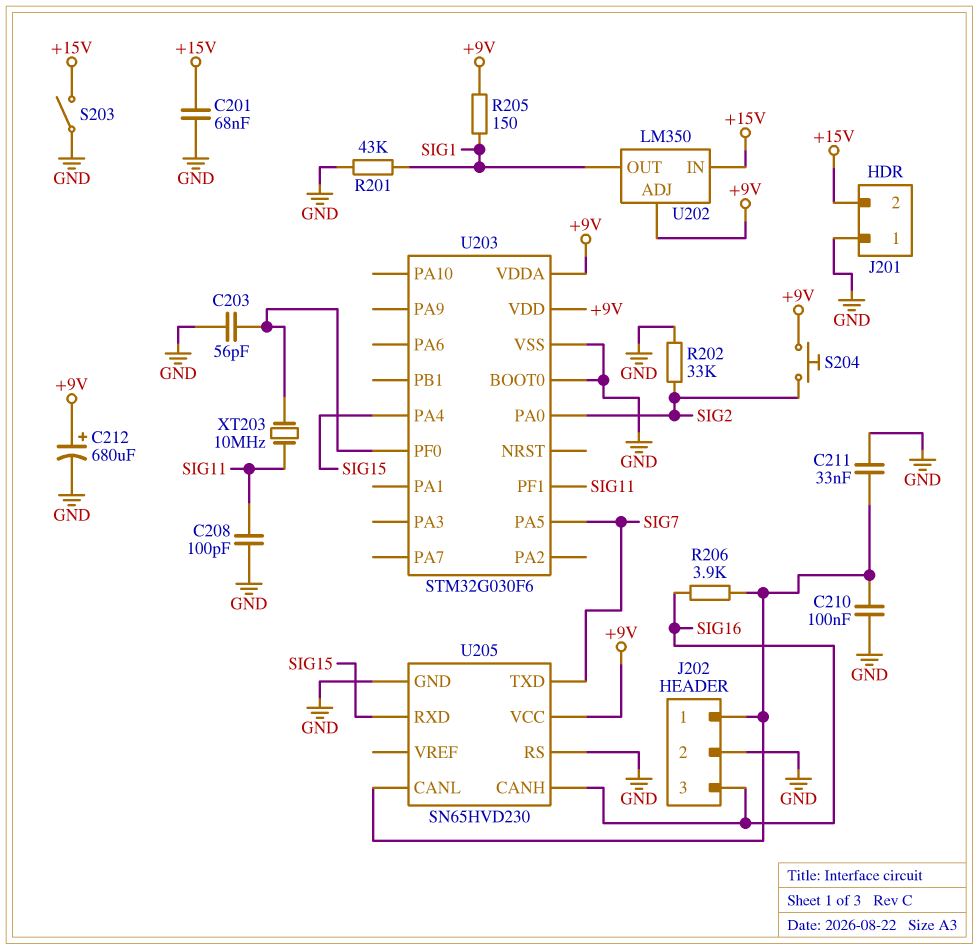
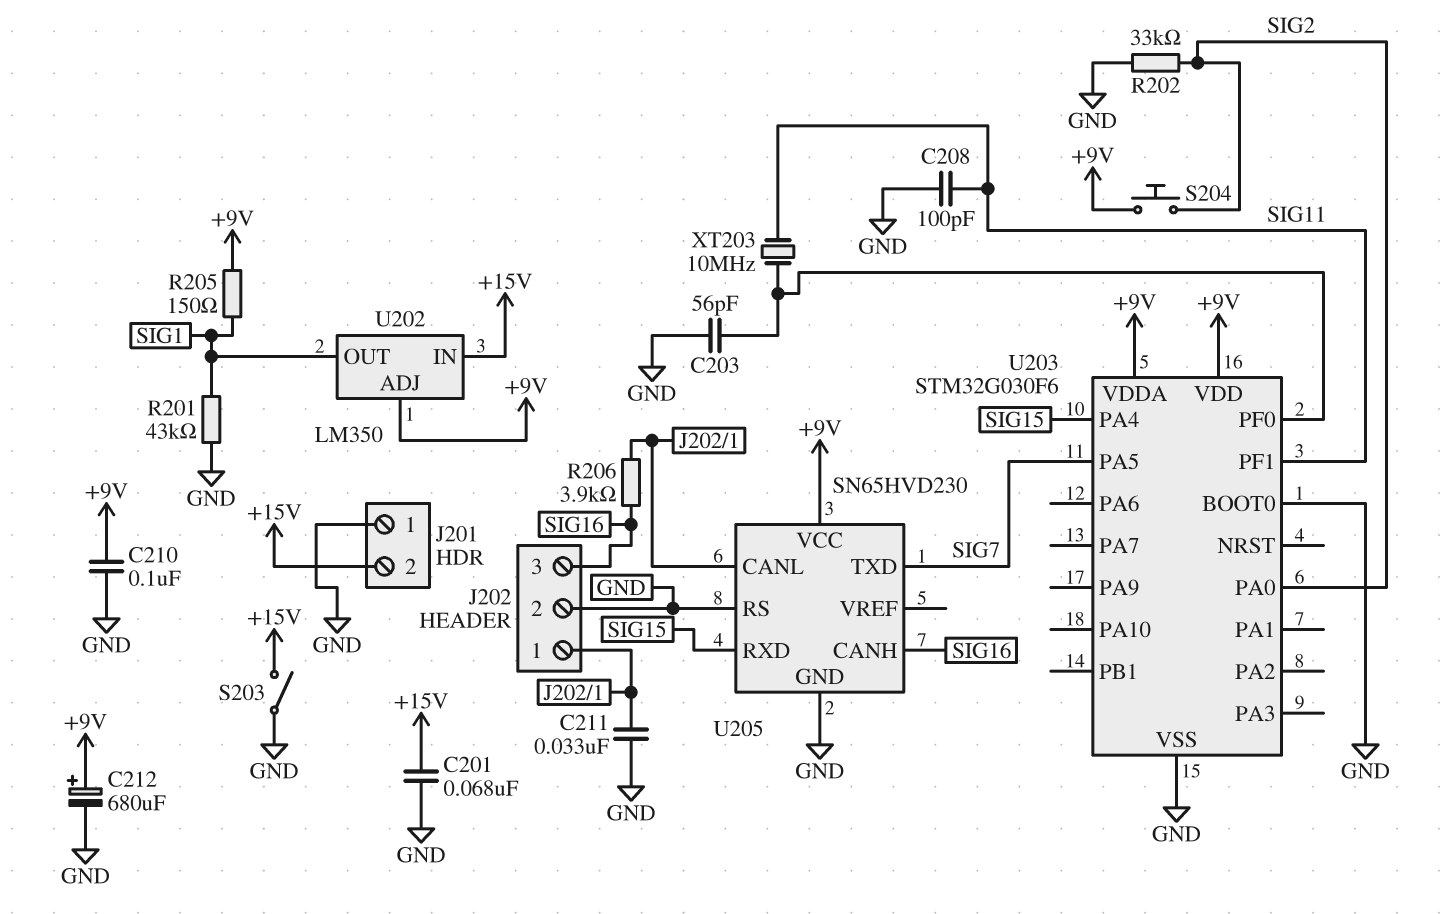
C210: 100nF (GND, J202/1) -> 100nF (+9V, GND)

